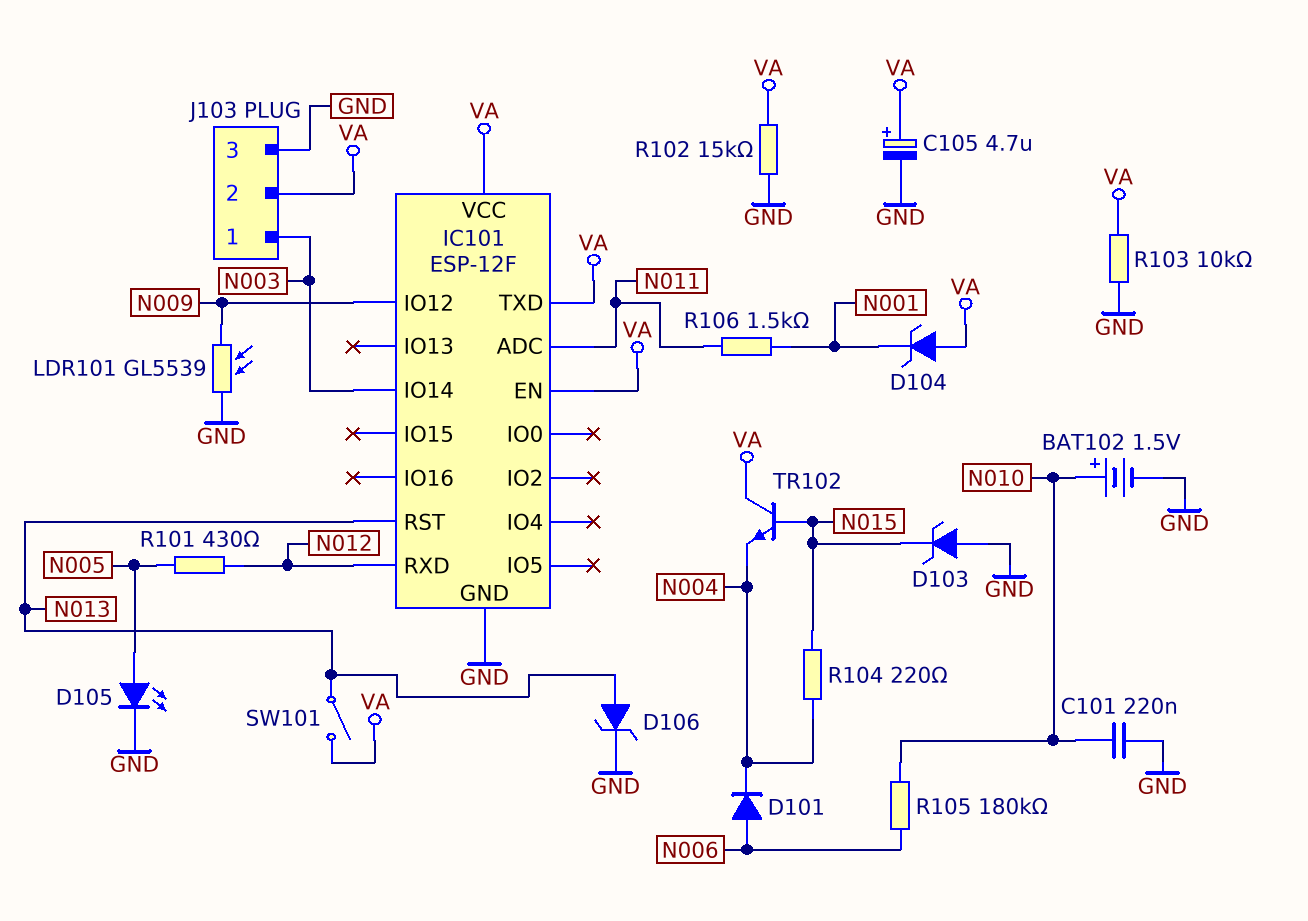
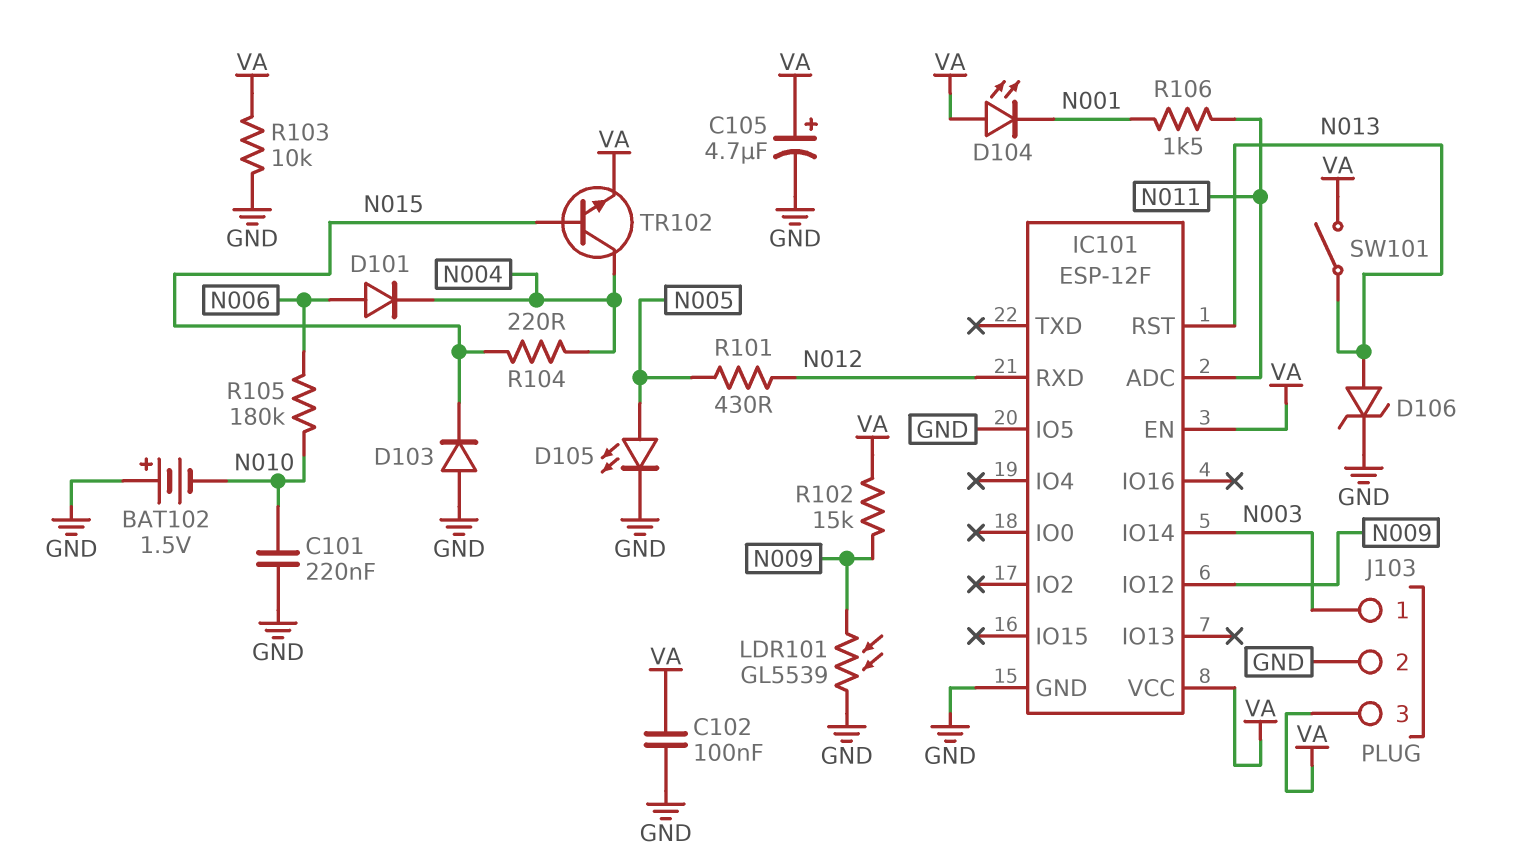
BAT102: 1.5V (plus N010, minus GND) -> 1.5V (plus GND, minus N010)
C102: none -> 100nF (GND, VA)
D103: zener (A GND, K N015) -> diode (A GND, K N015)
D104: zener (A VA, K N001) -> LED (A VA, K N001)
IC101 pin IO5: none -> GND
IC101 pin TXD: VA -> none
J103 pin 2: VA -> GND
J103 pin 3: GND -> VA
R102: 15k (GND, VA) -> 15k (N009, VA)
TR102: NPN (B N015, C VA, E N004) -> NPN (B N015, C N004, E VA)

